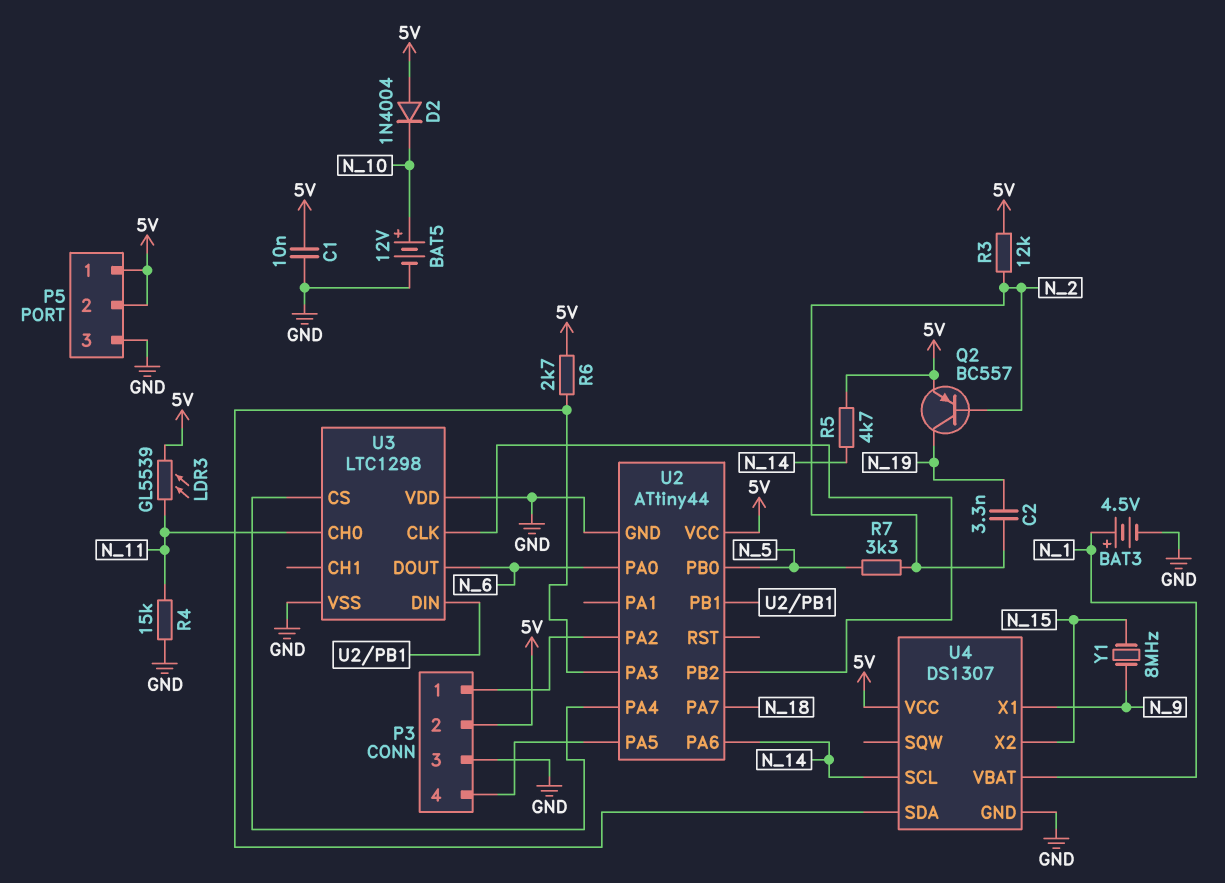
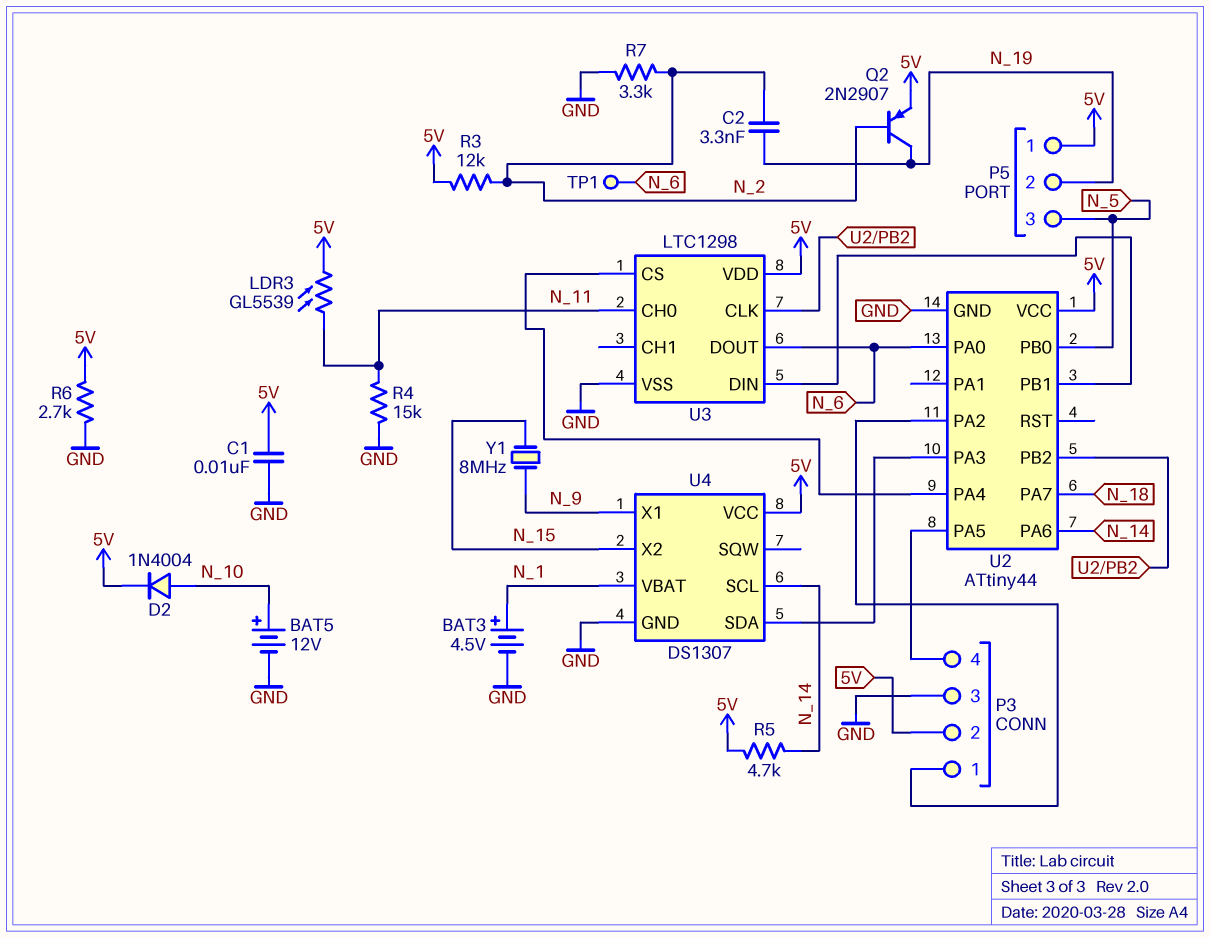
D2: diode 1N4004 (A 5V, K N_10) -> diode 1N4004 (A N_10, K 5V)
P5 pin 2: 5V -> N_19
P5 pin 3: GND -> N_5
Q2: PNP BC557 (B N_2, C N_19, E 5V) -> PNP 2N2907 (B N_2, C N_19, E 5V)
R6: 2.7k (5V, U2/PA3) -> 2.7k (5V, GND)
R7: 3.3k (N_2, N_5) -> 3.3k (GND, N_2)
TP1: none -> test point (N_6)
U3 pin VDD: GND -> 5V

